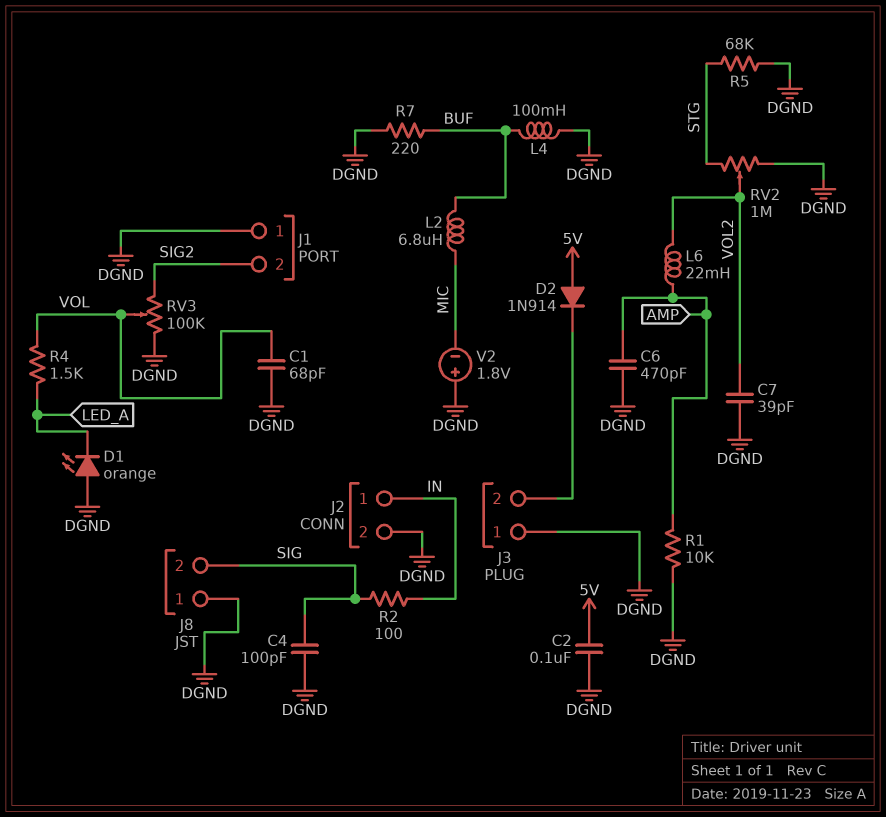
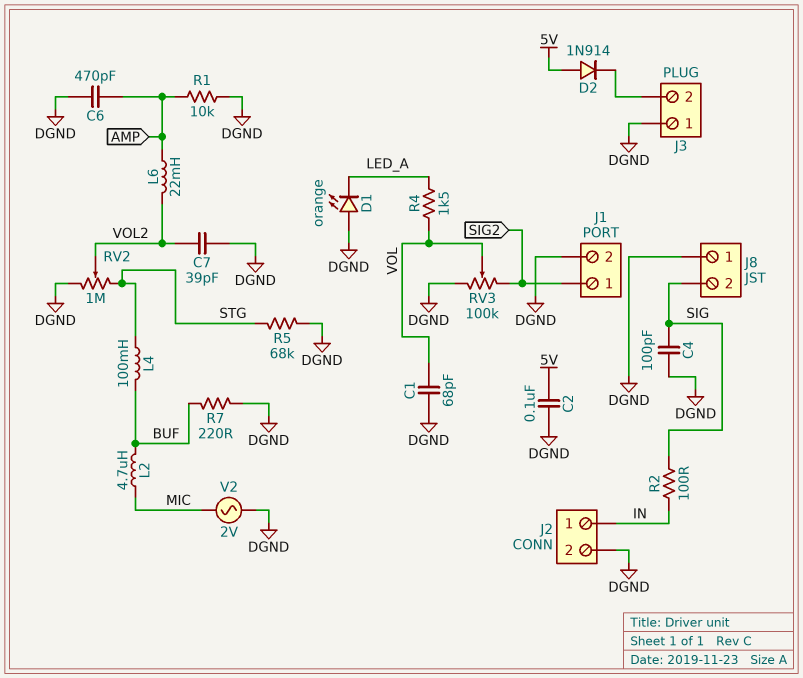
J1 pin 1: DGND -> SIG2
J1 pin 2: SIG2 -> DGND
L2: 6.8uH (BUF, MIC) -> 4.7uH (BUF, MIC)
L4: 100mH (BUF, DGND) -> 100mH (BUF, STG)
V2: 1.8V (plus DGND, minus MIC) -> AC 2V (DGND, MIC)

